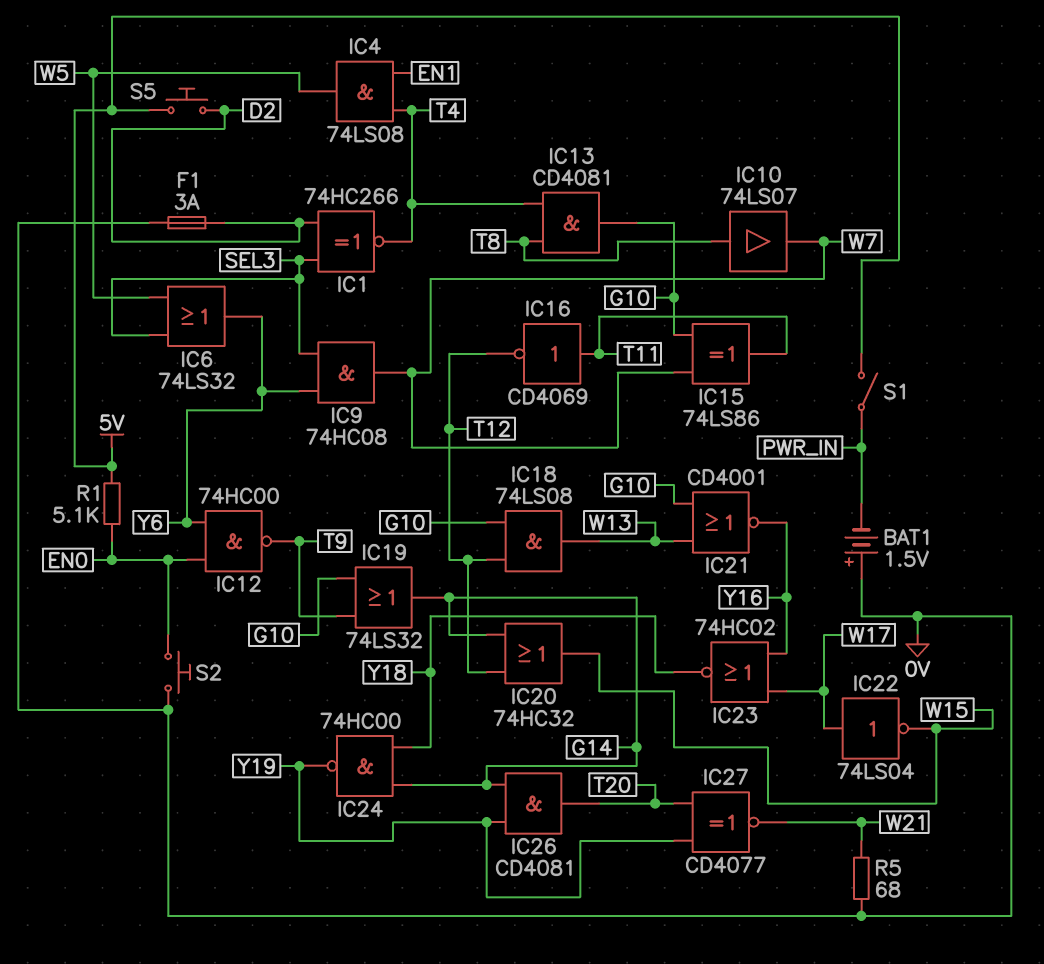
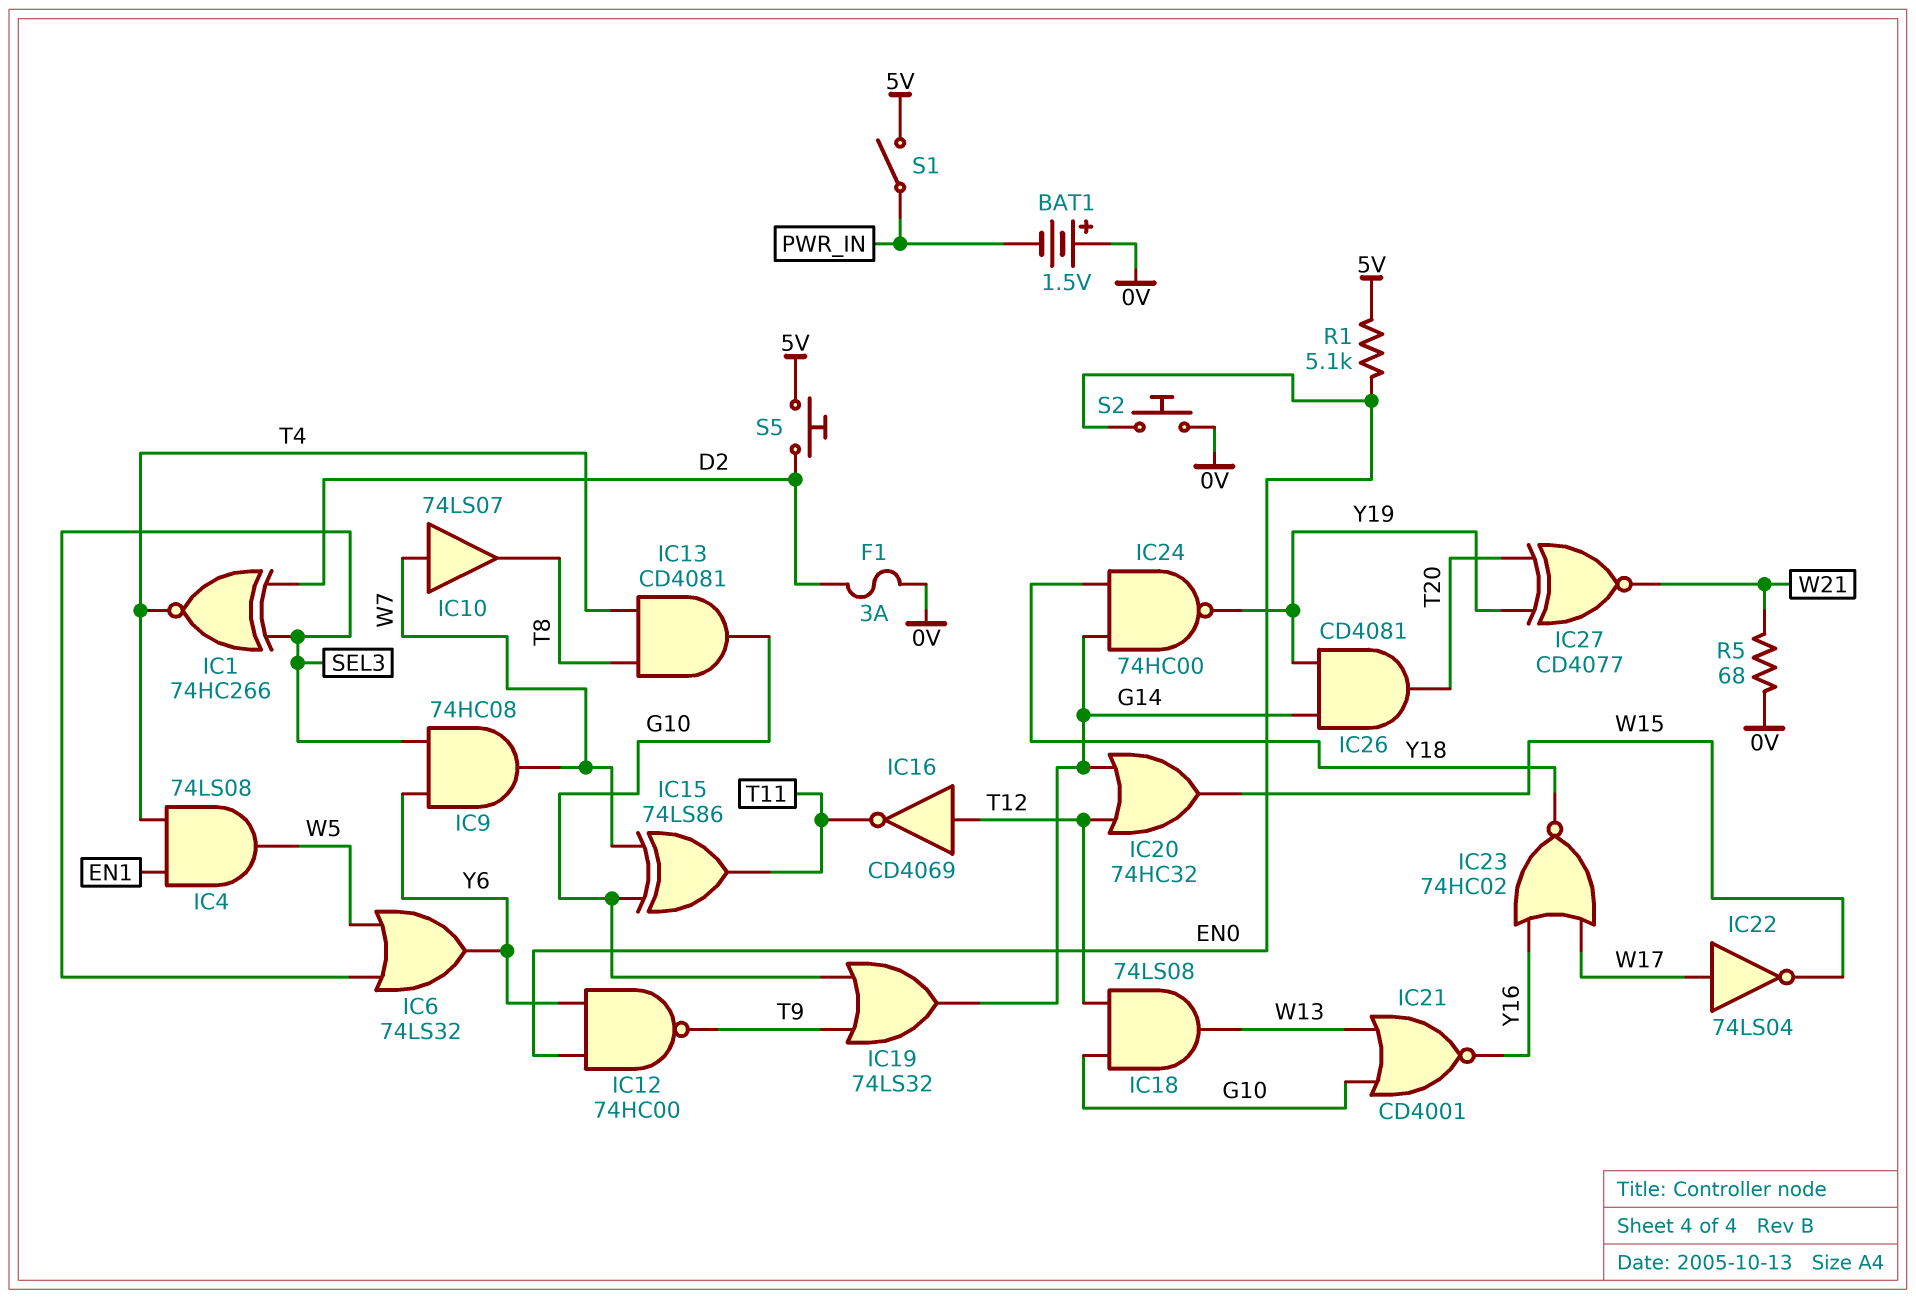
IC10: buffer 74LS07 (in T8, out W7) -> buffer 74LS07 (in W7, out T8)
IC16: NOT CD4069 (in T11, out T12) -> NOT CD4069 (in T12, out T11)

